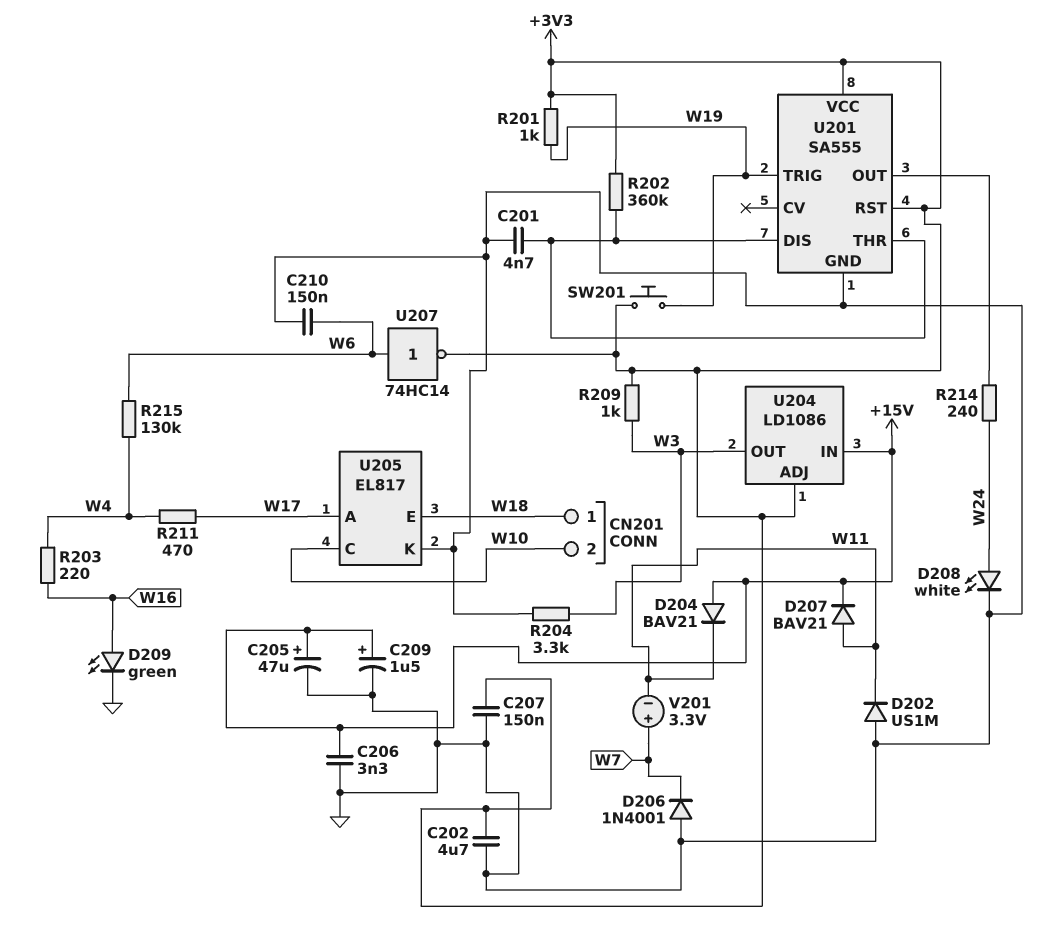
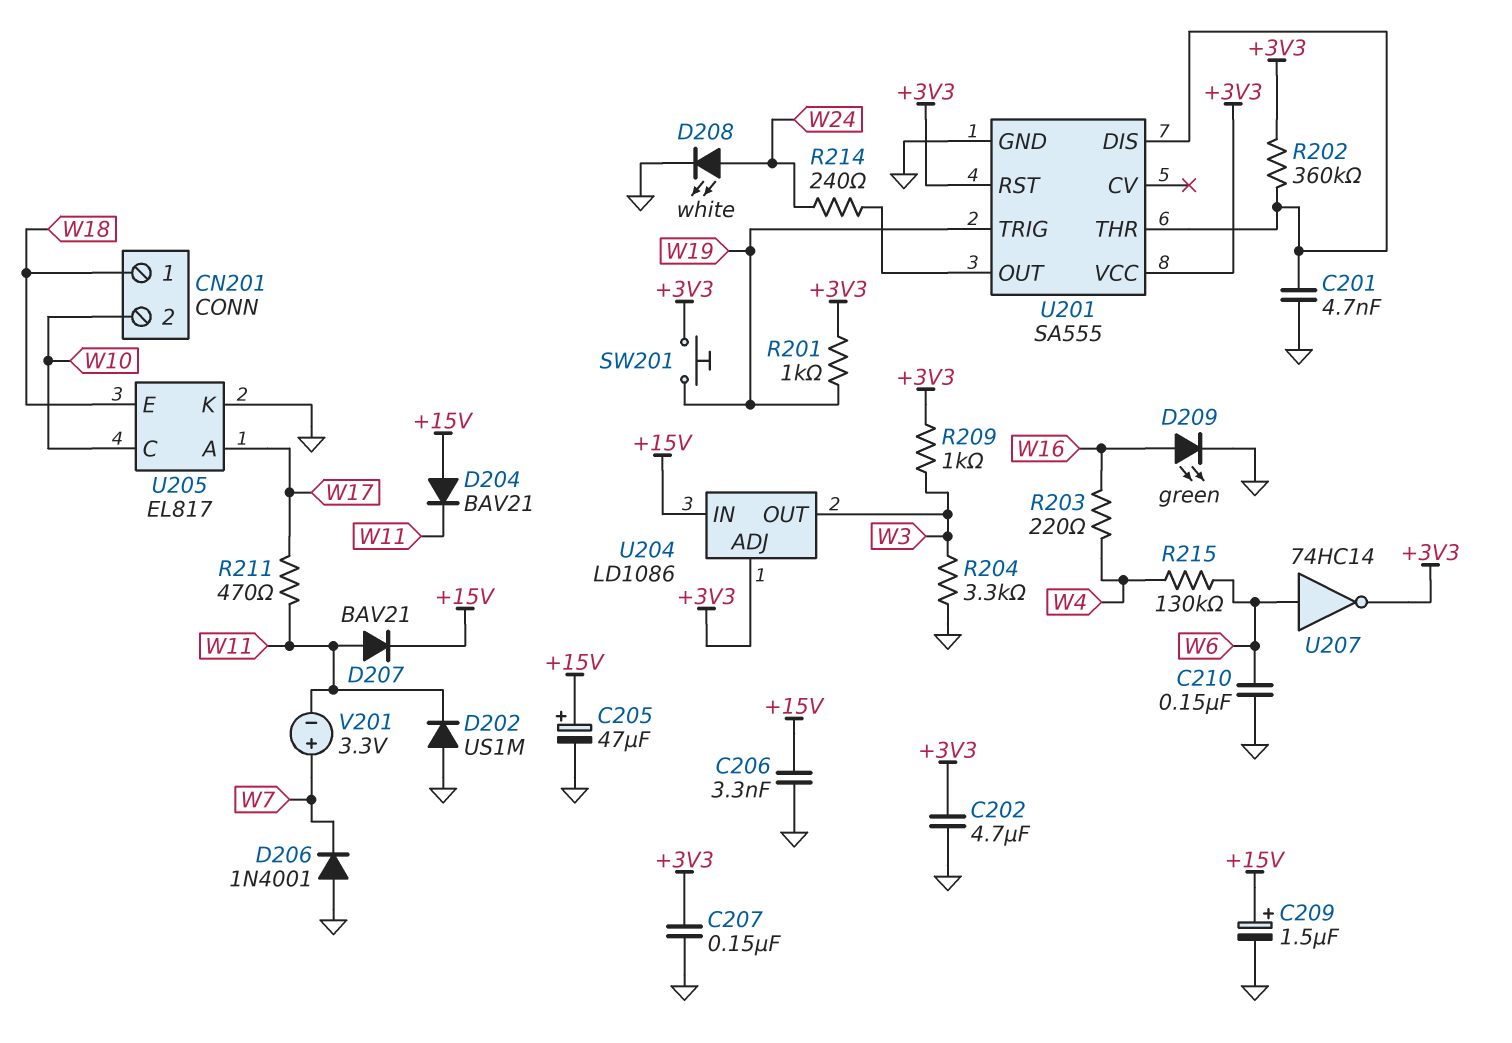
R211: 470 (W4, W17) -> 470 (W11, W17)

